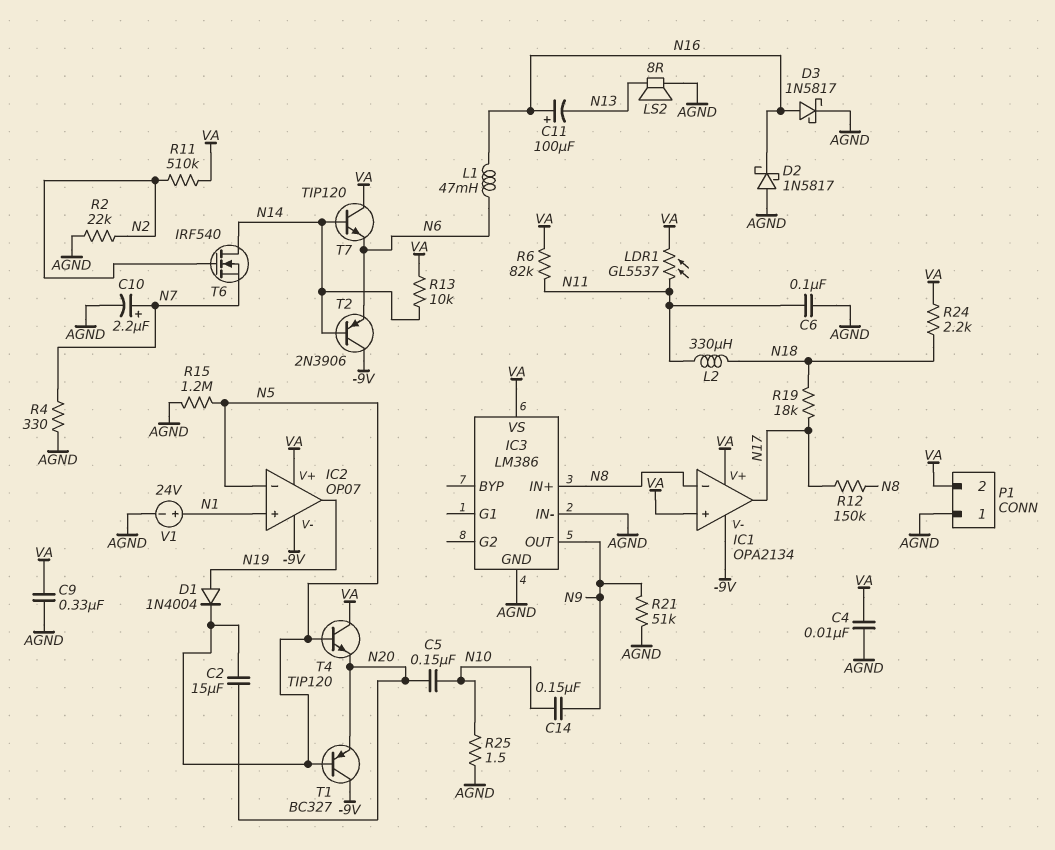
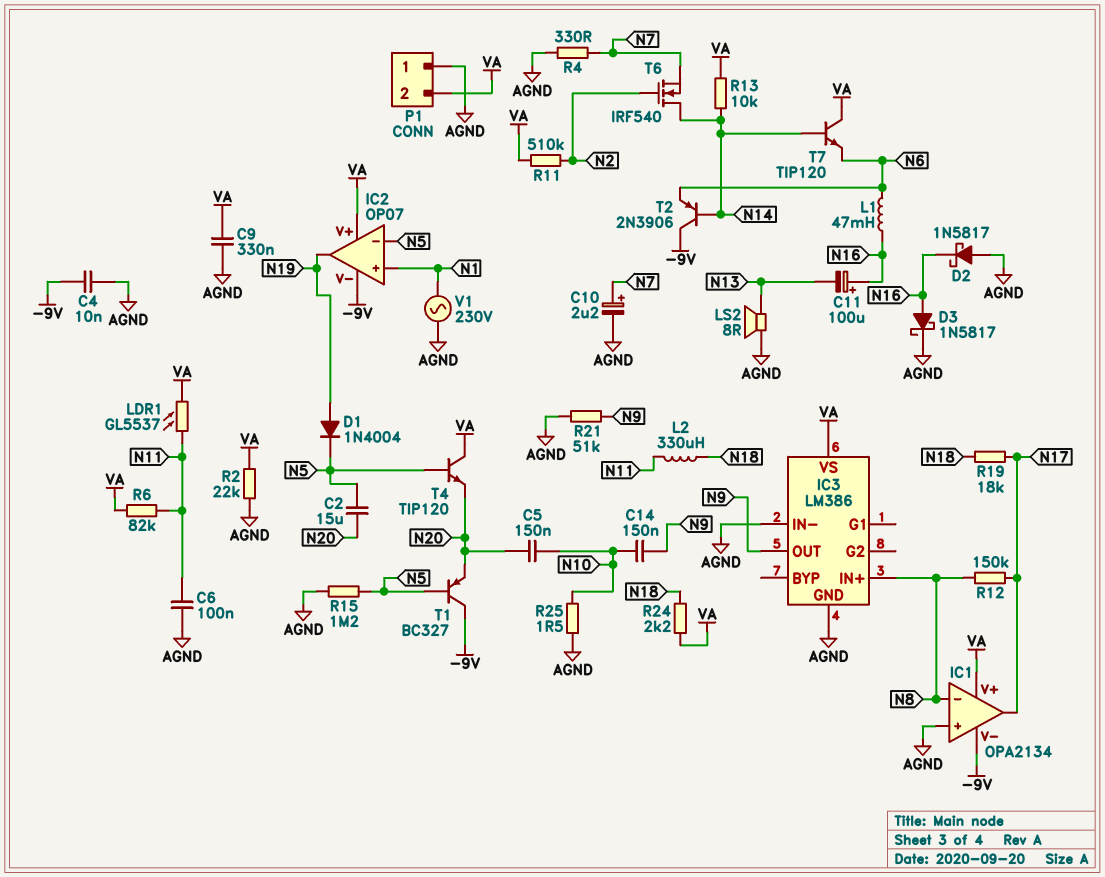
C4: 10nF (AGND, VA) -> 10nF (-9V, AGND)
IC1 pin in+: VA -> AGND
R2: 22k (AGND, N2) -> 22k (AGND, VA)
V1: 24V (plus N1, minus AGND) -> AC 230V (AGND, N1)

